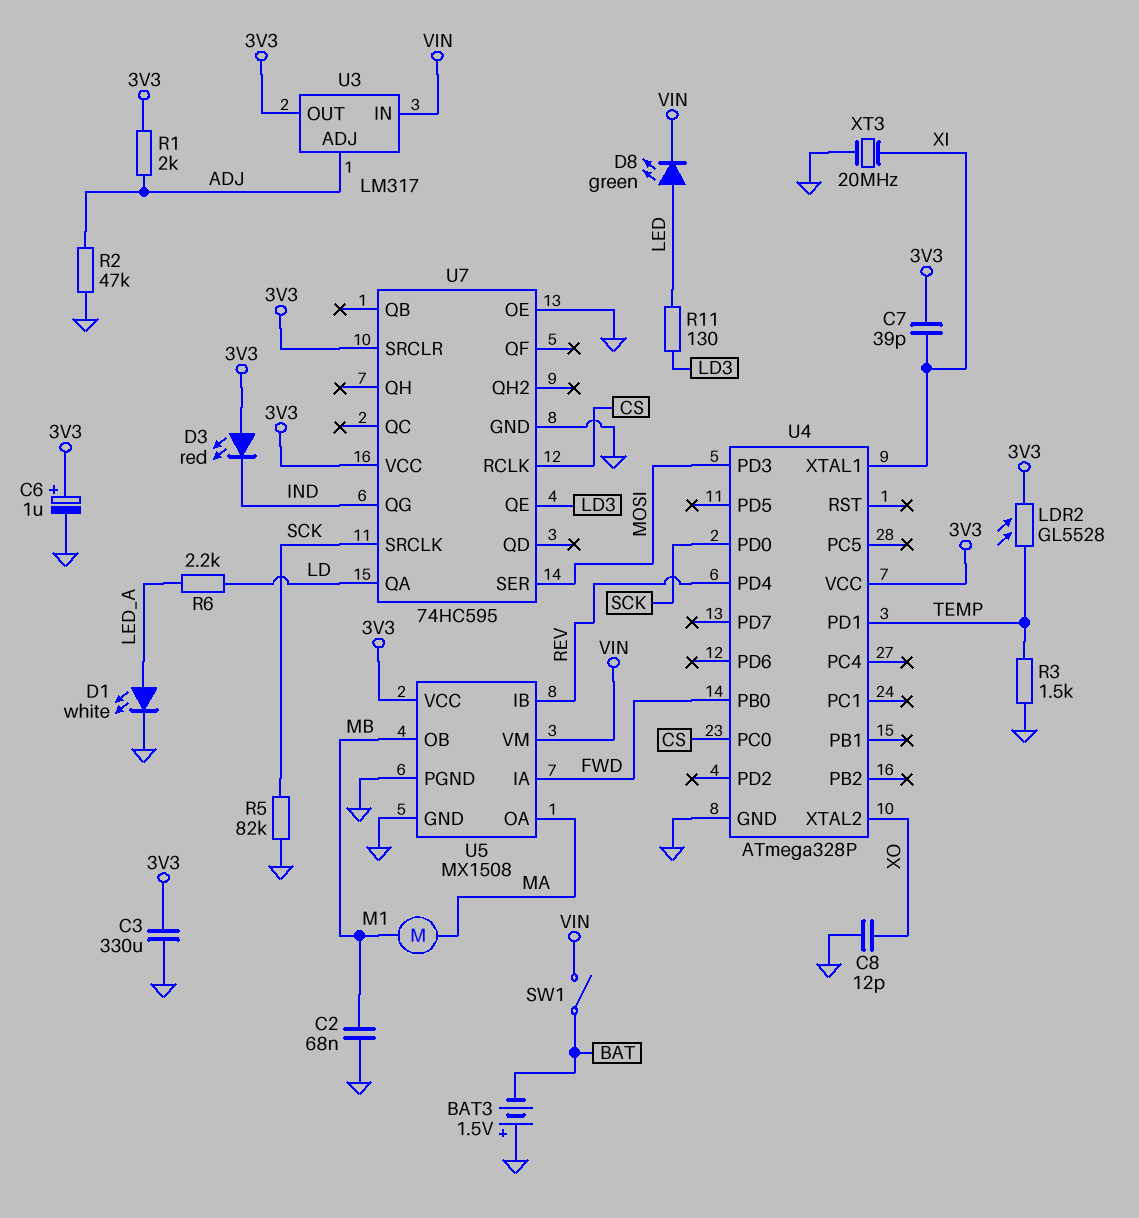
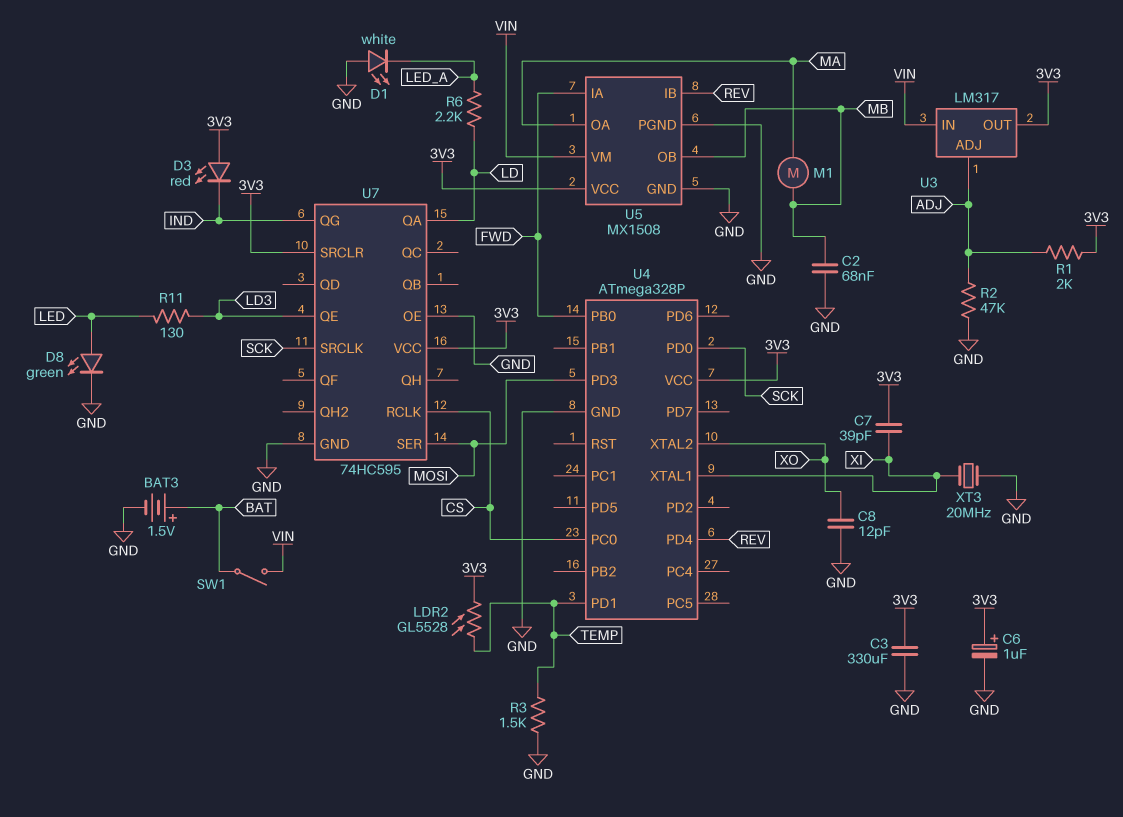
BAT3: 1.5V (plus GND, minus BAT) -> 1.5V (plus BAT, minus GND)
D1: LED white (A LED_A, K GND) -> LED white (A GND, K LED_A)
D8: LED green (A LED, K VIN) -> LED green (A LED, K GND)
R5: 82k (GND, SCK) -> none

